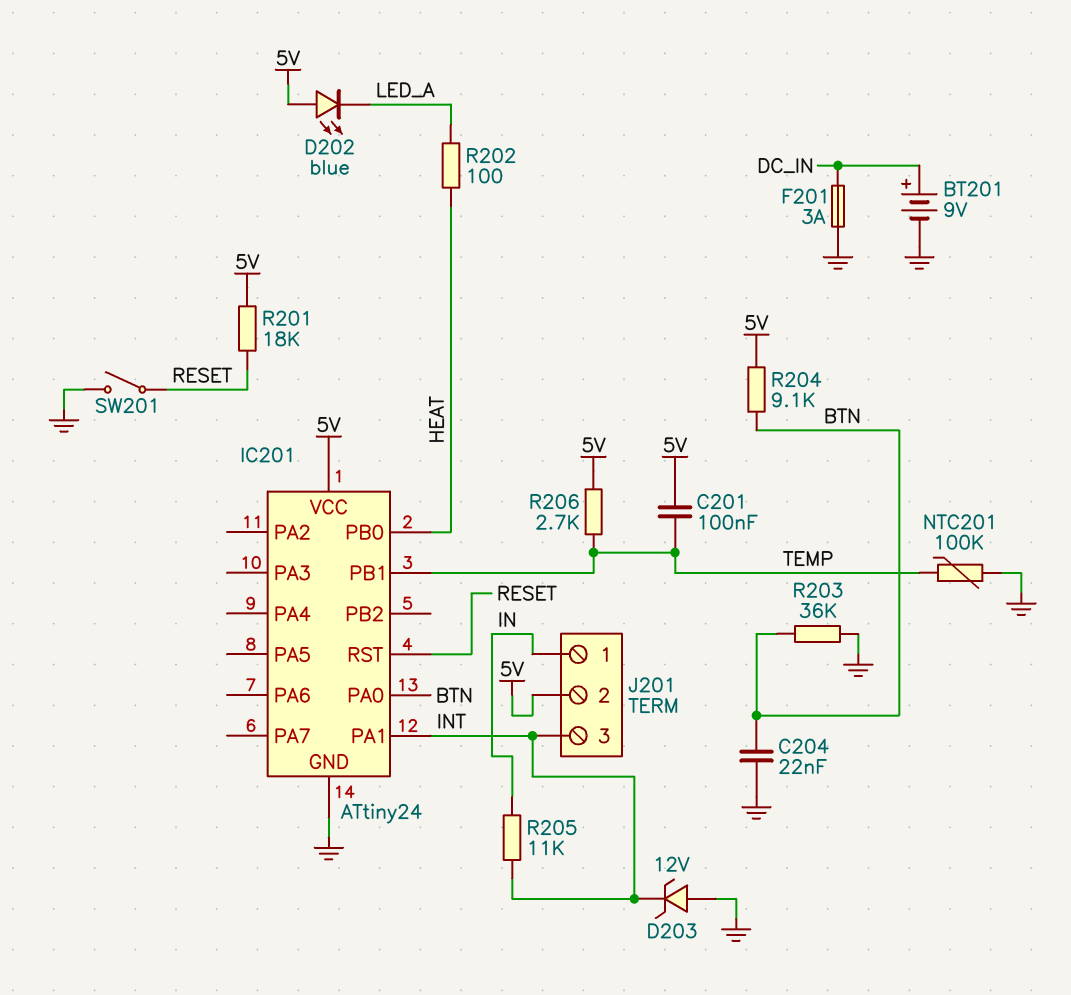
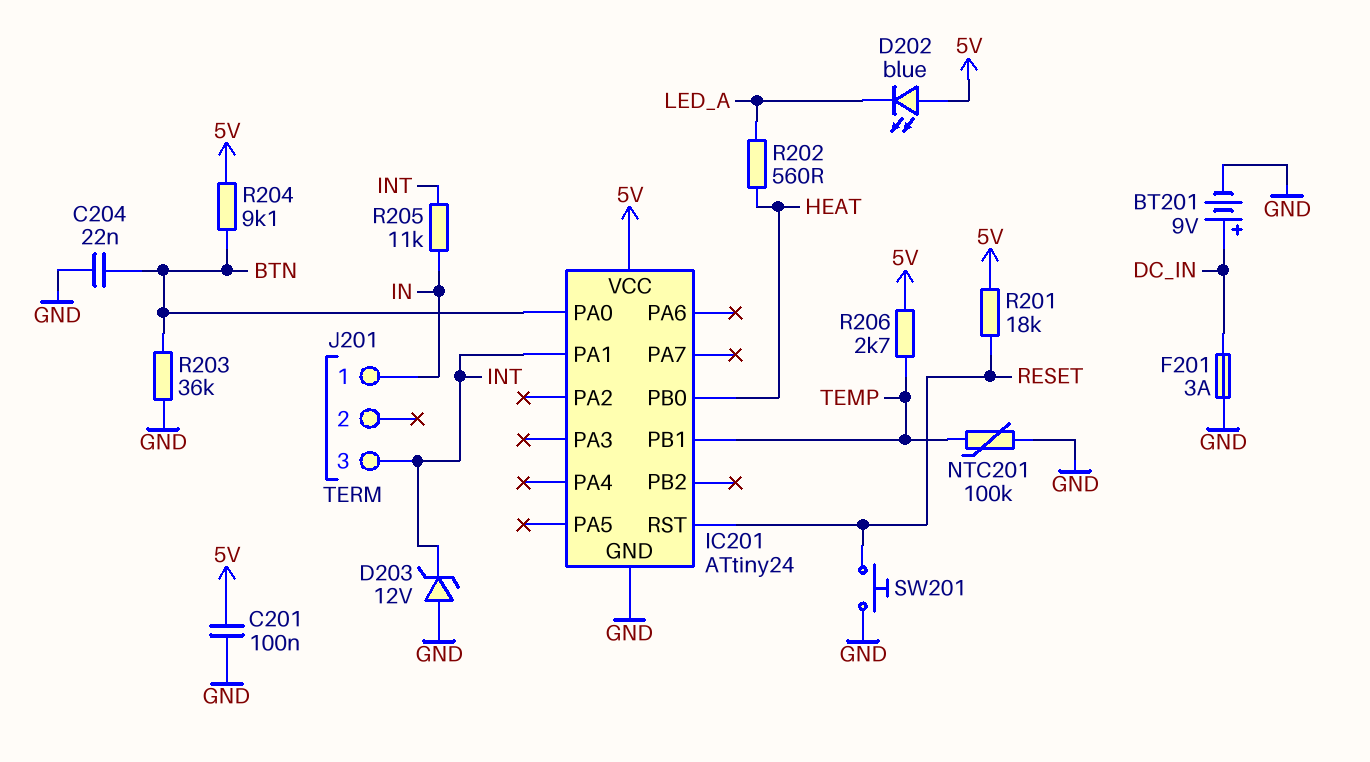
C201: 100nF (5V, TEMP) -> 100nF (5V, GND)
J201 pin 2: 5V -> none
R202: 100 (HEAT, LED_A) -> 560 (HEAT, LED_A)
SW201: switch (GND, RESET) -> button (GND, RESET)

